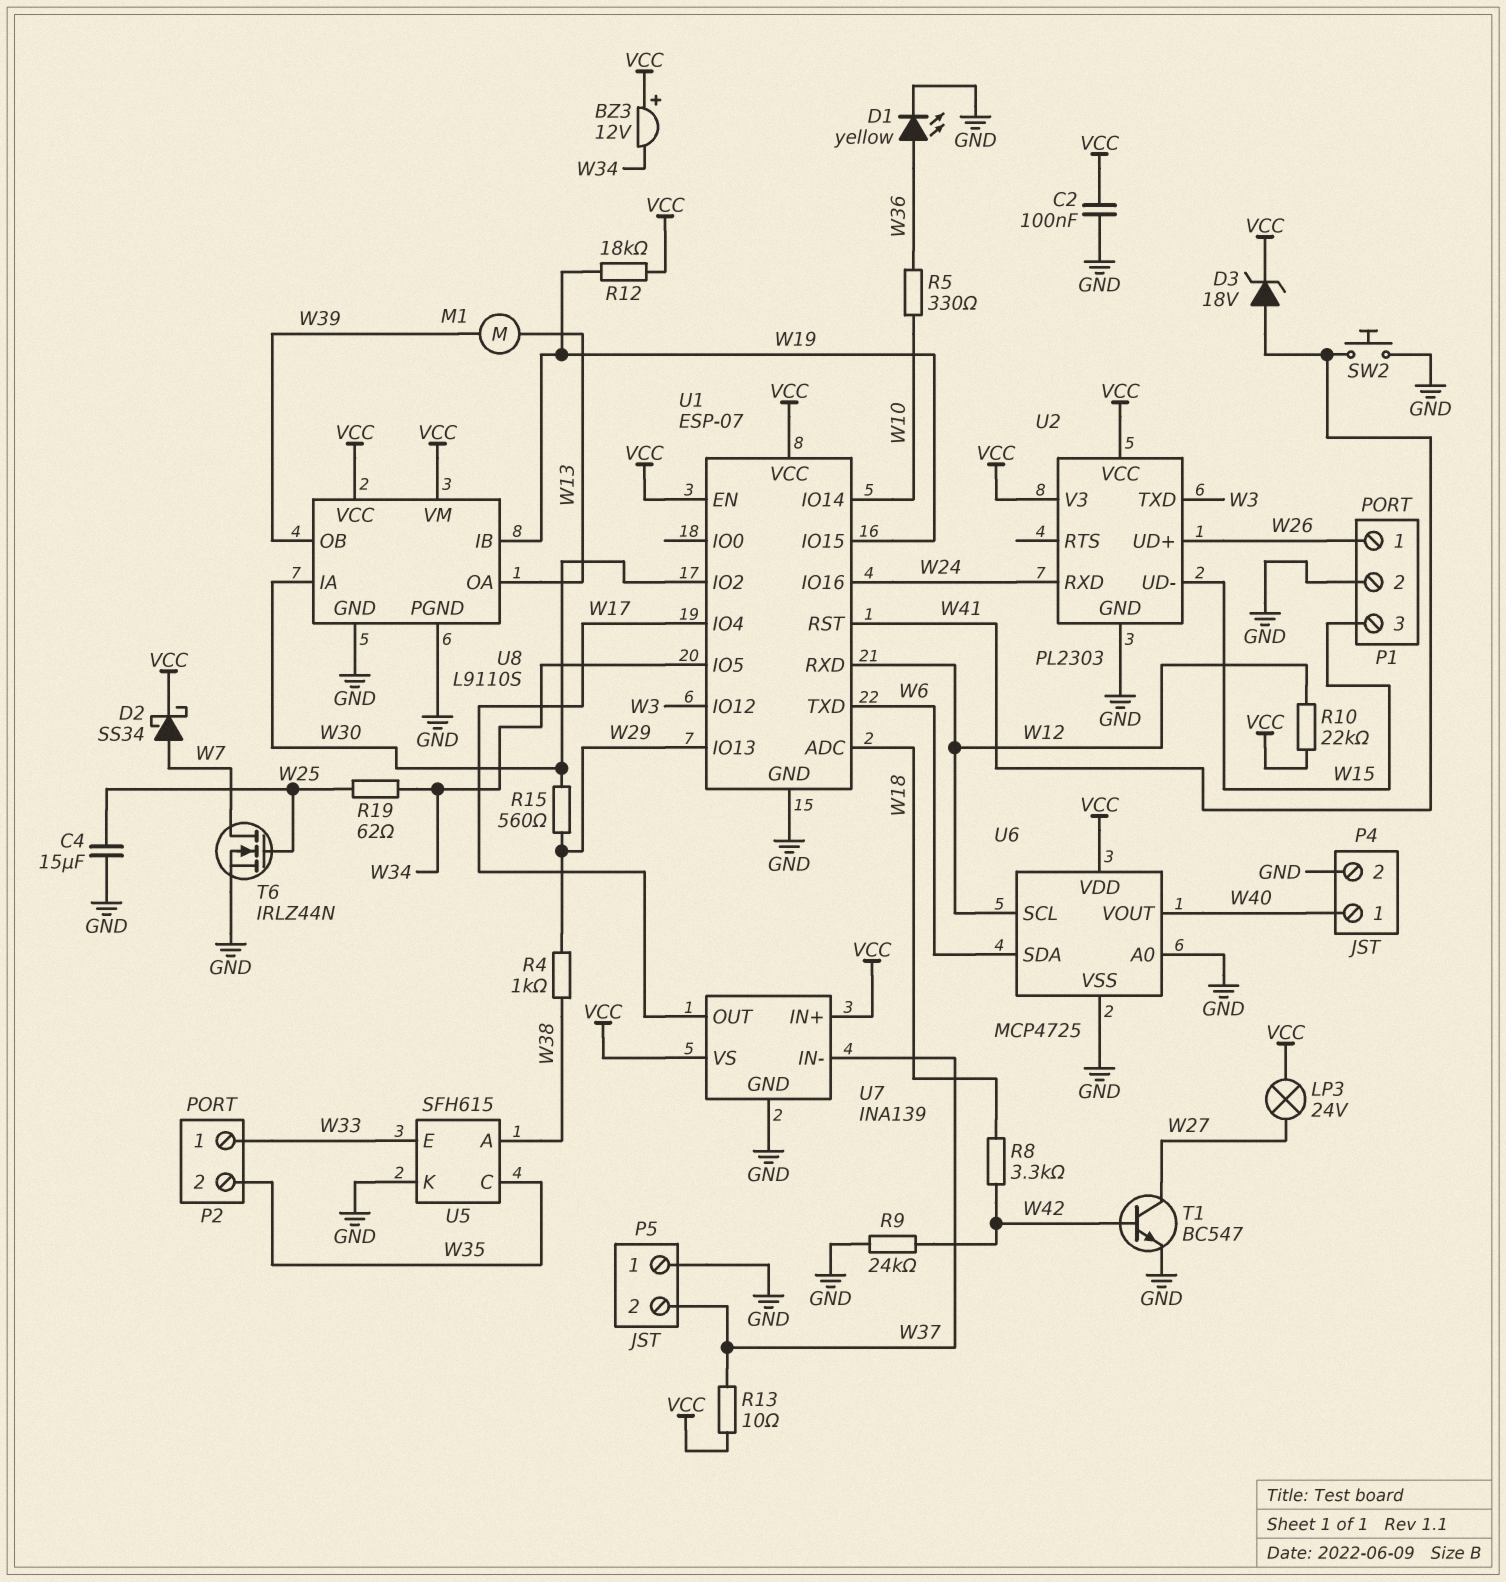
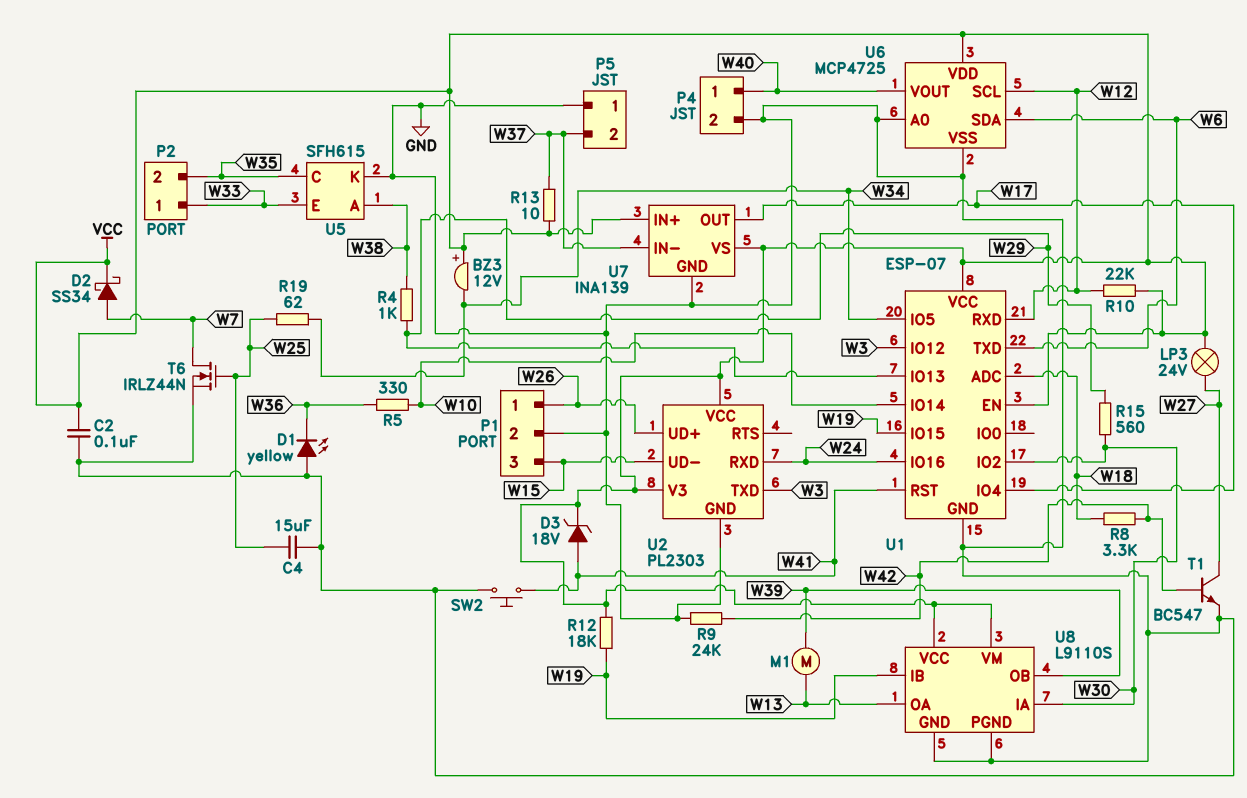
D1: LED yellow (A W36, K GND) -> LED yellow (A GND, K W36)

